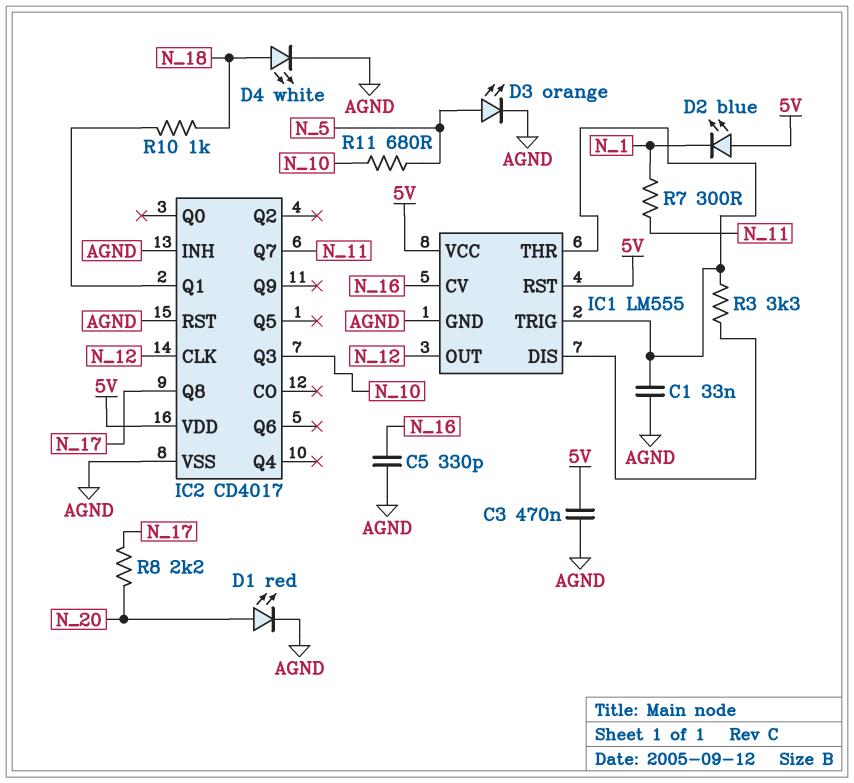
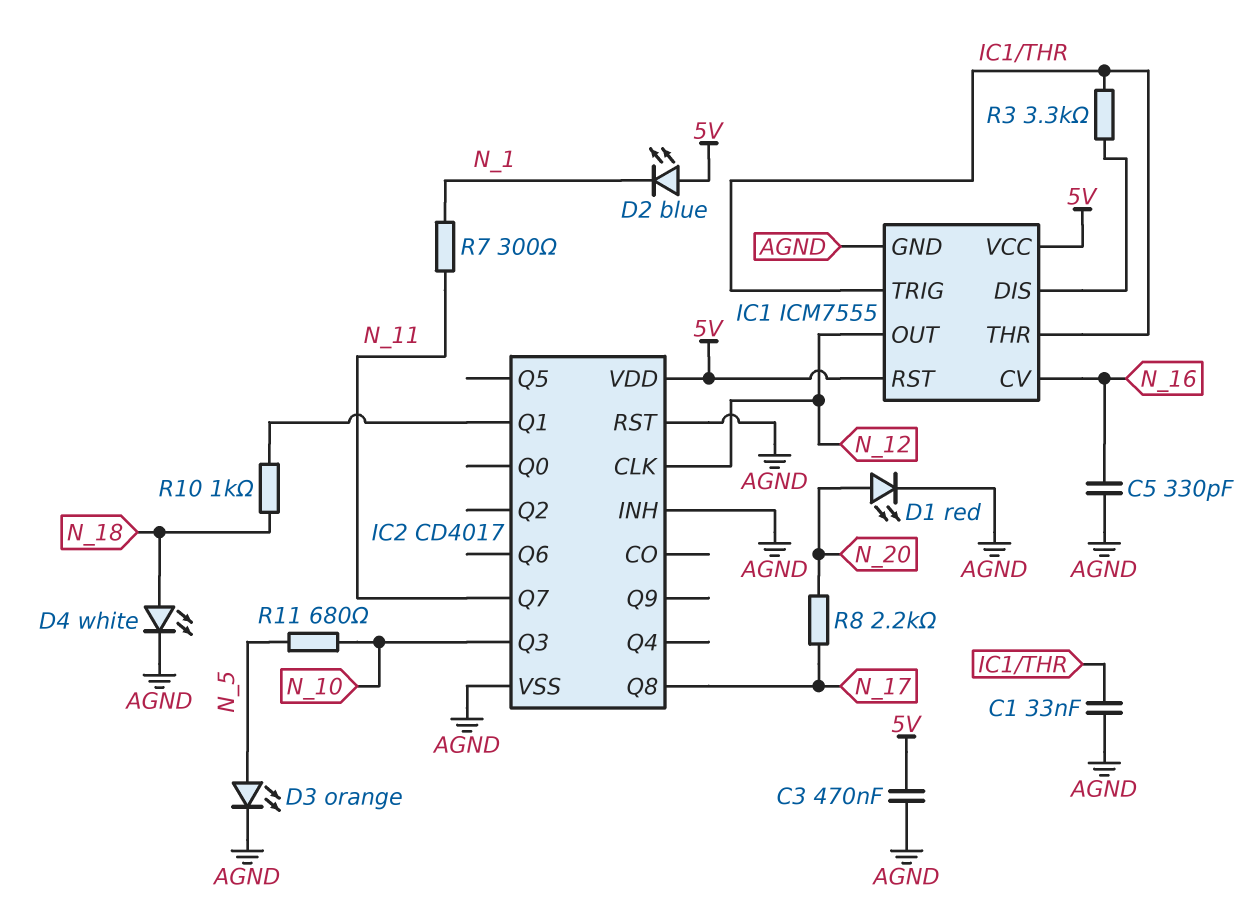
IC1: LM555 -> ICM7555

